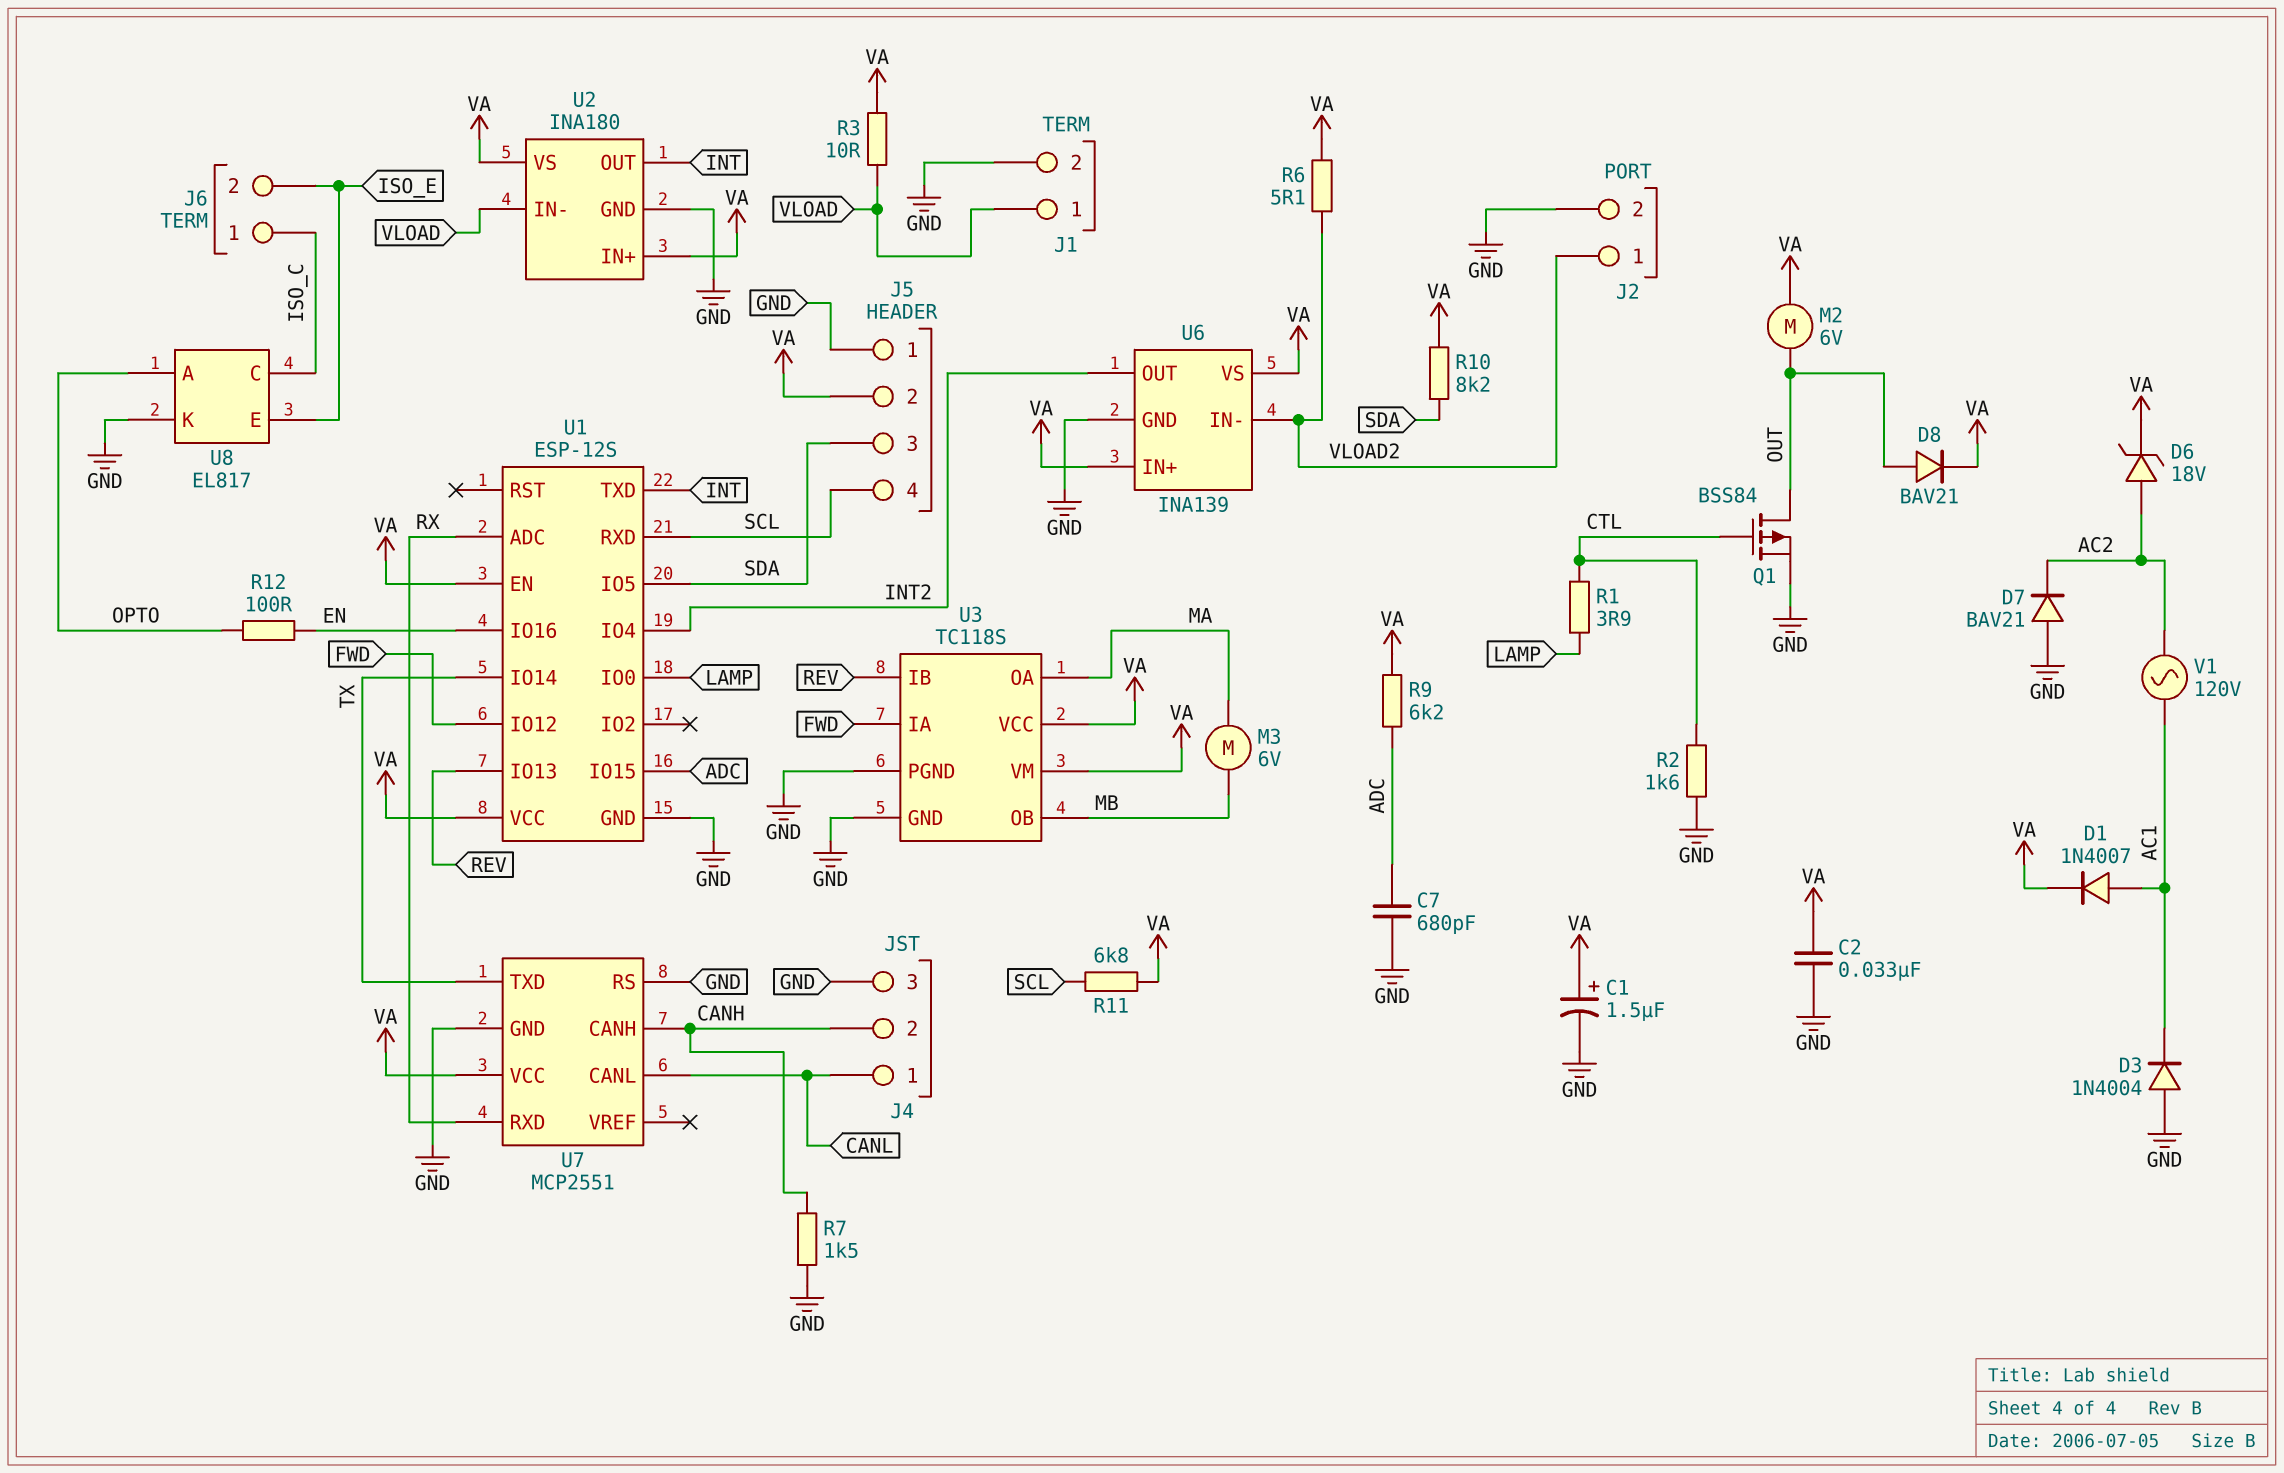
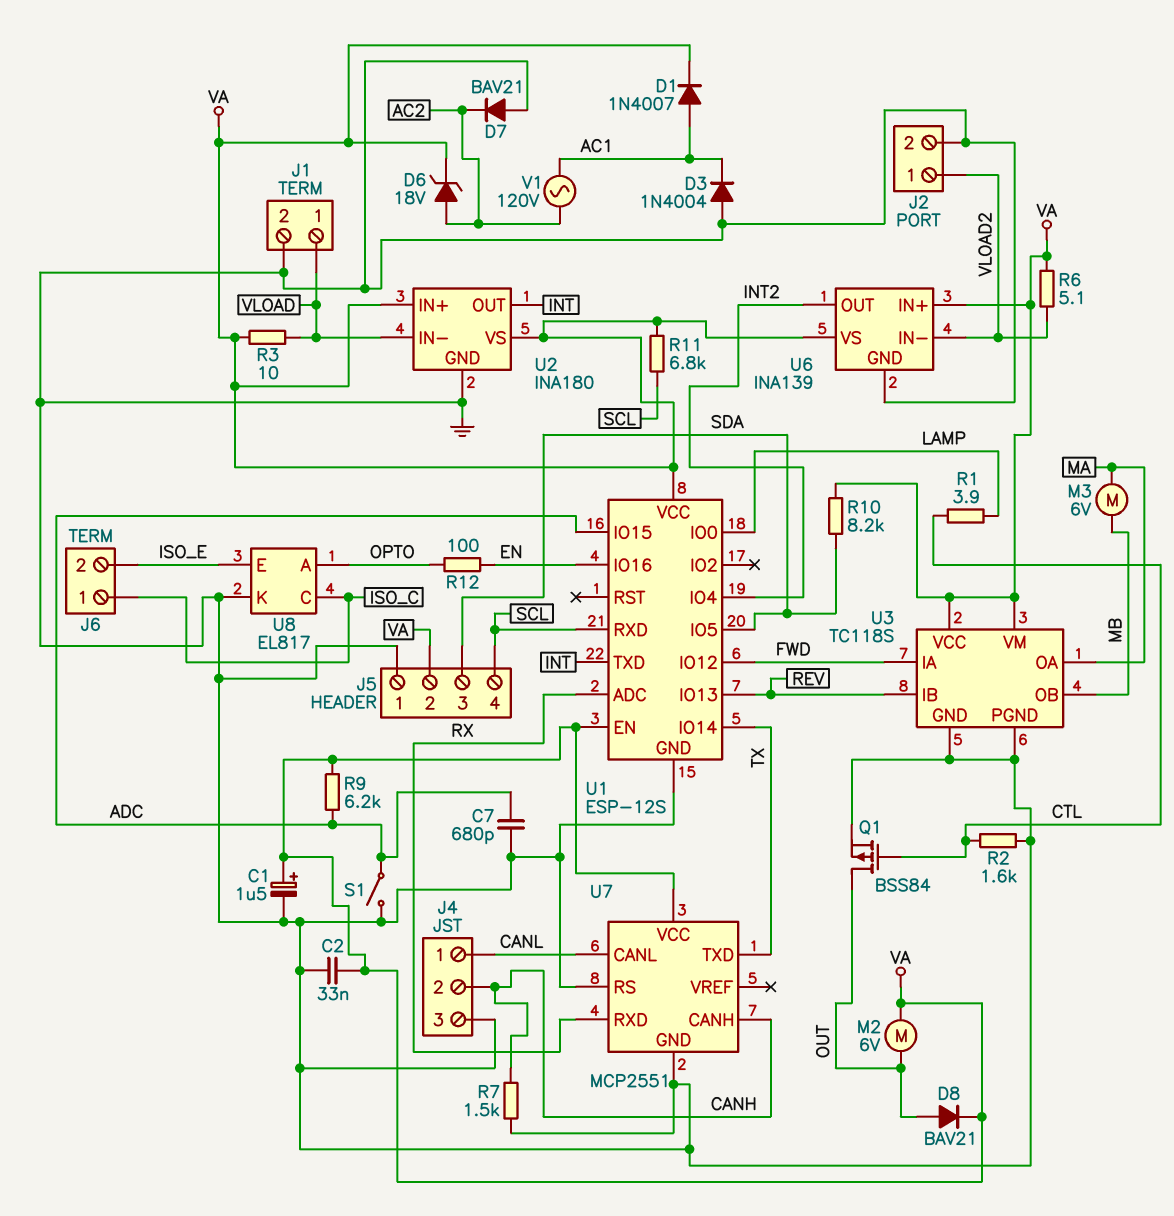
S1: none -> switch (ADC, GND)

